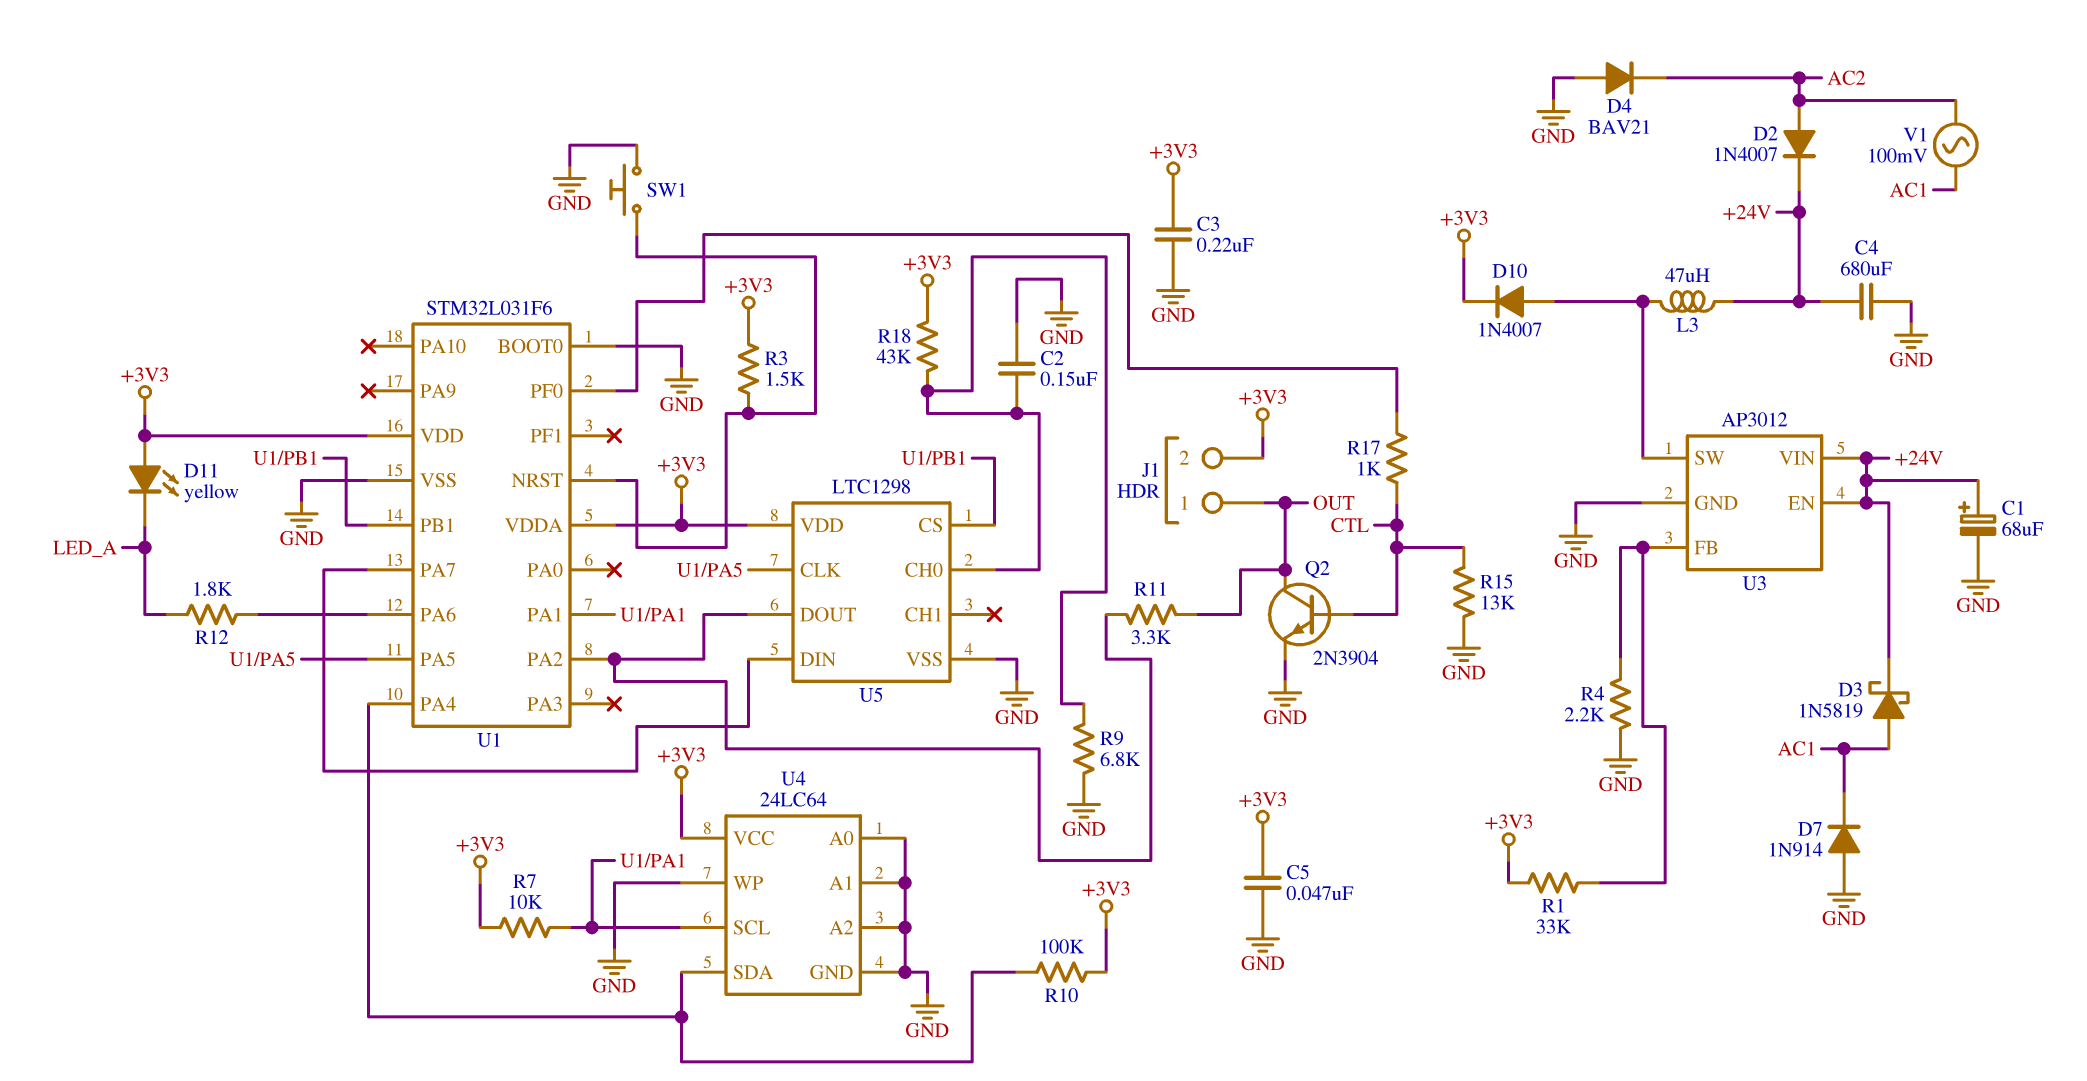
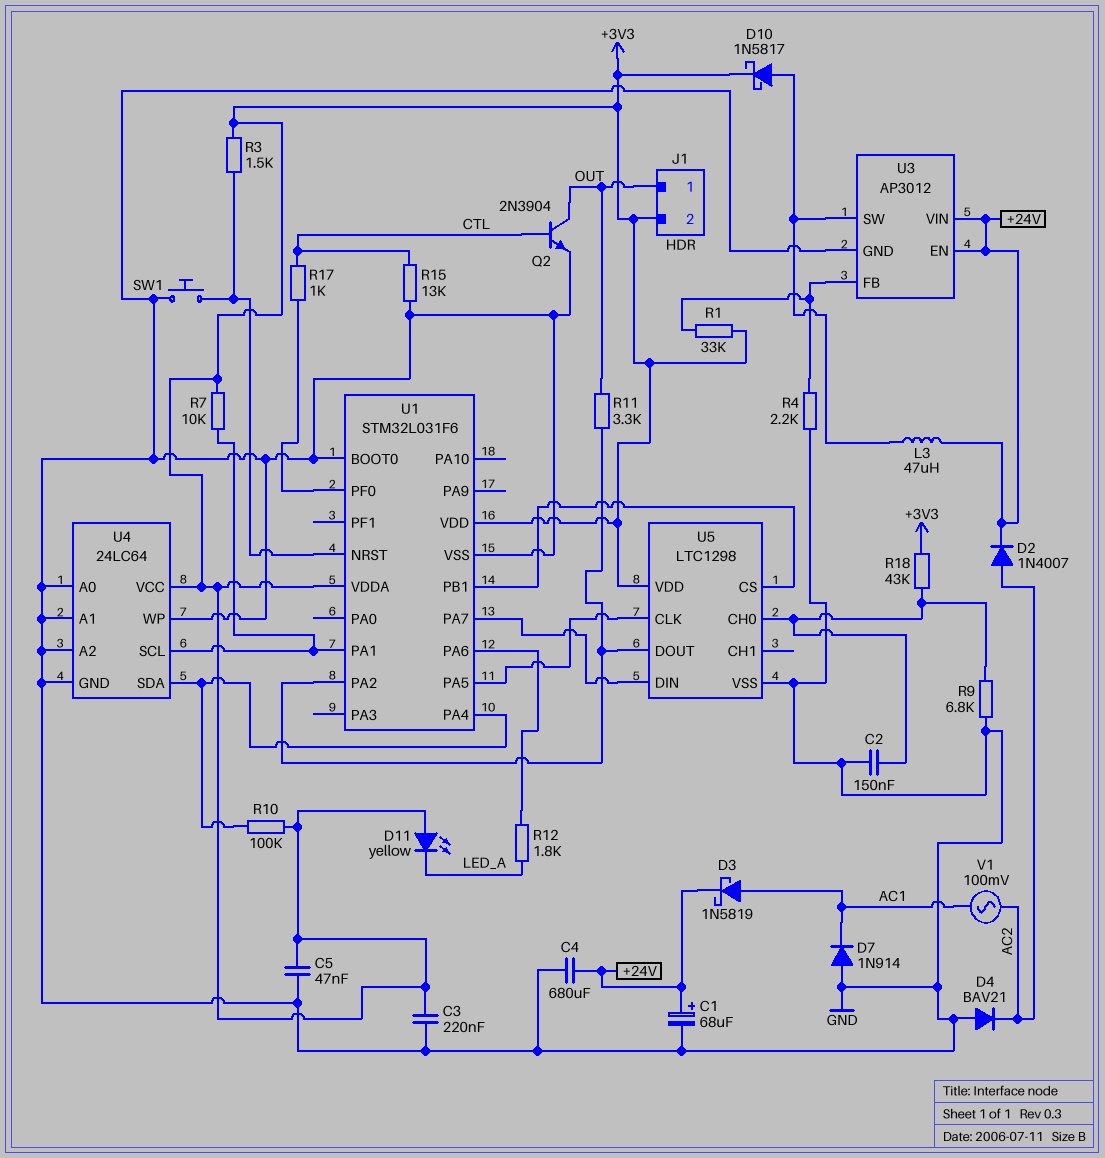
D10: diode 1N4007 (A U3/SW, K +3V3) -> schottky 1N5817 (A U3/SW, K +3V3)

